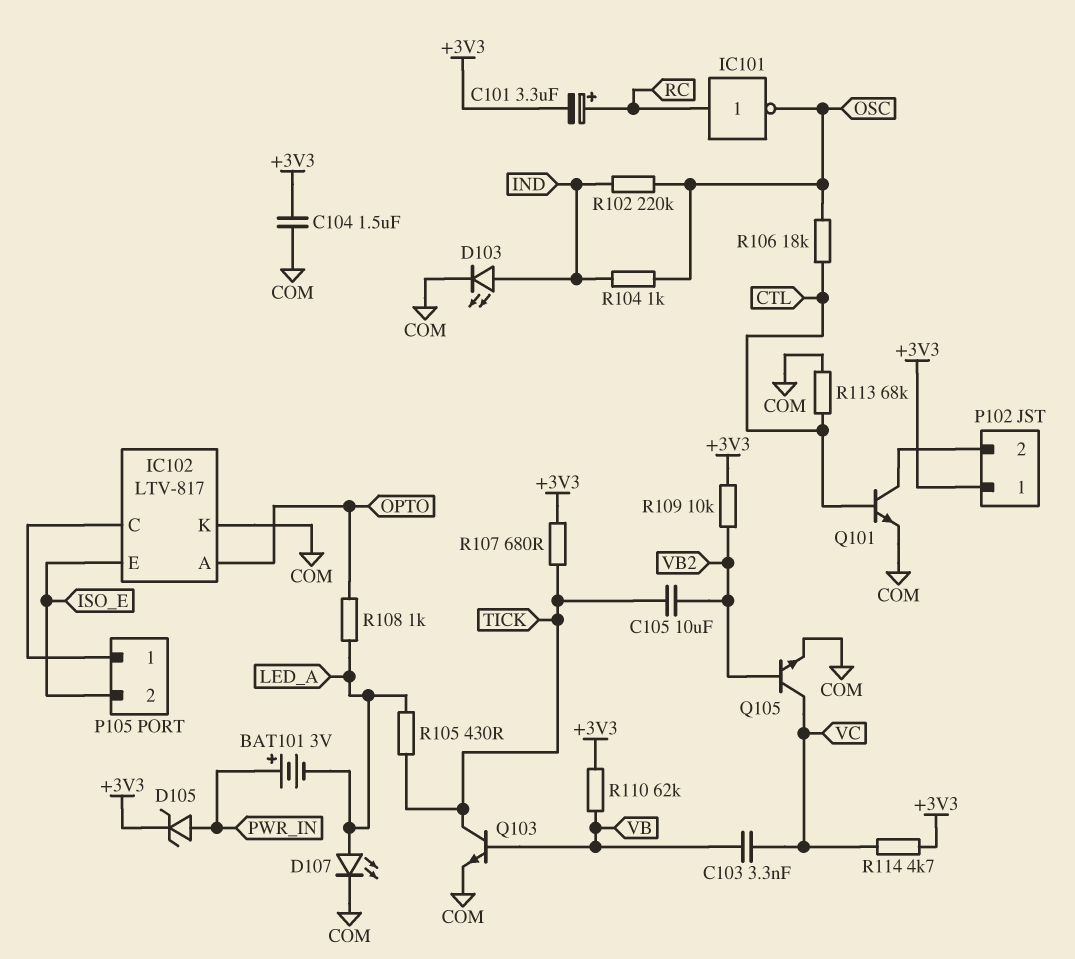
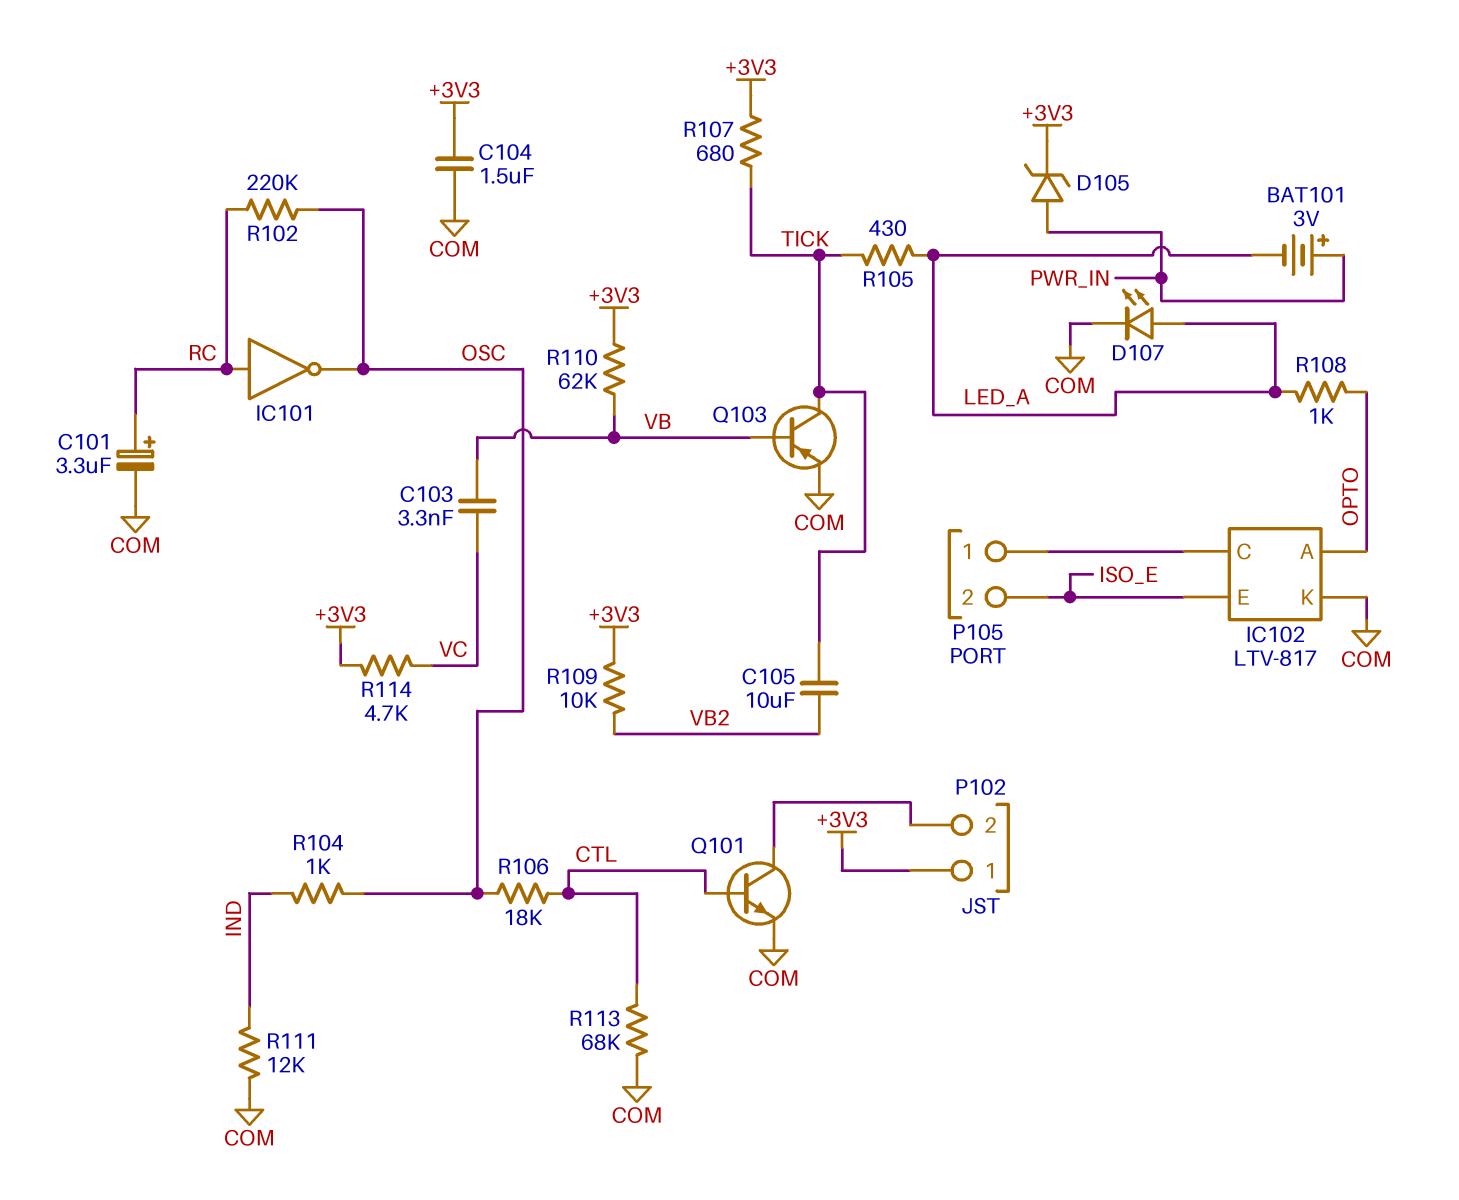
C101: 3.3uF (plus RC, minus +3V3) -> 3.3uF (plus RC, minus COM)
D103: LED (A IND, K COM) -> none
Q103: NPN (B VB, C TICK, E COM) -> PNP (B VB, C TICK, E COM)
Q105: NPN (B VB2, C VC, E COM) -> none
R102: 220k (IND, OSC) -> 220k (OSC, RC)
R111: none -> 12k (COM, IND)

